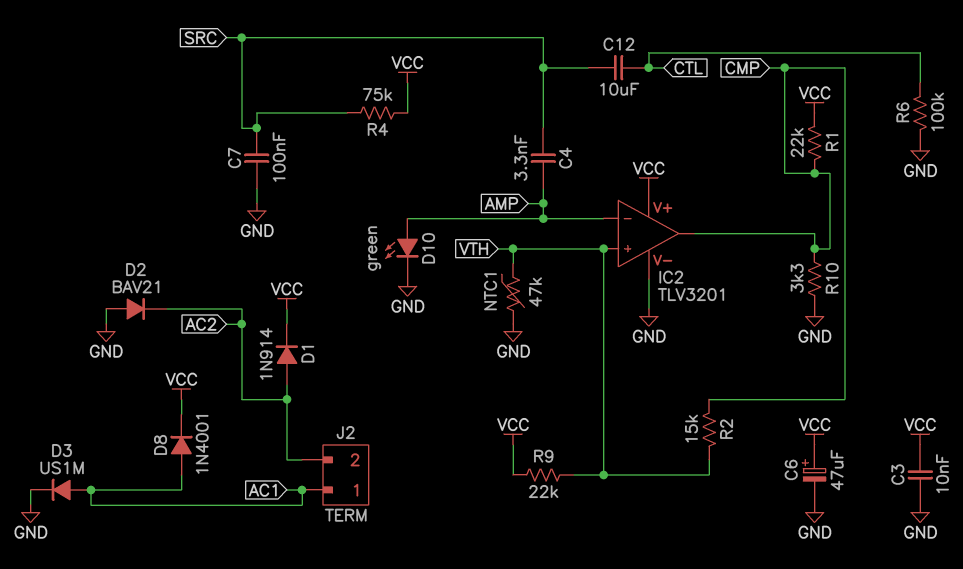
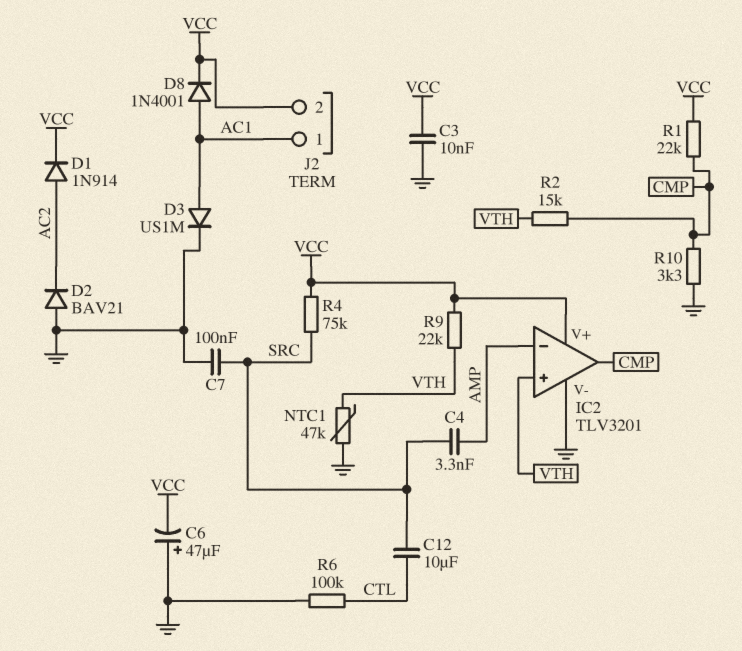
C6: 47uF (plus VCC, minus GND) -> 47uF (plus GND, minus VCC)
D10: LED green (A AMP, K GND) -> none
J2 pin 2: AC2 -> VCC

